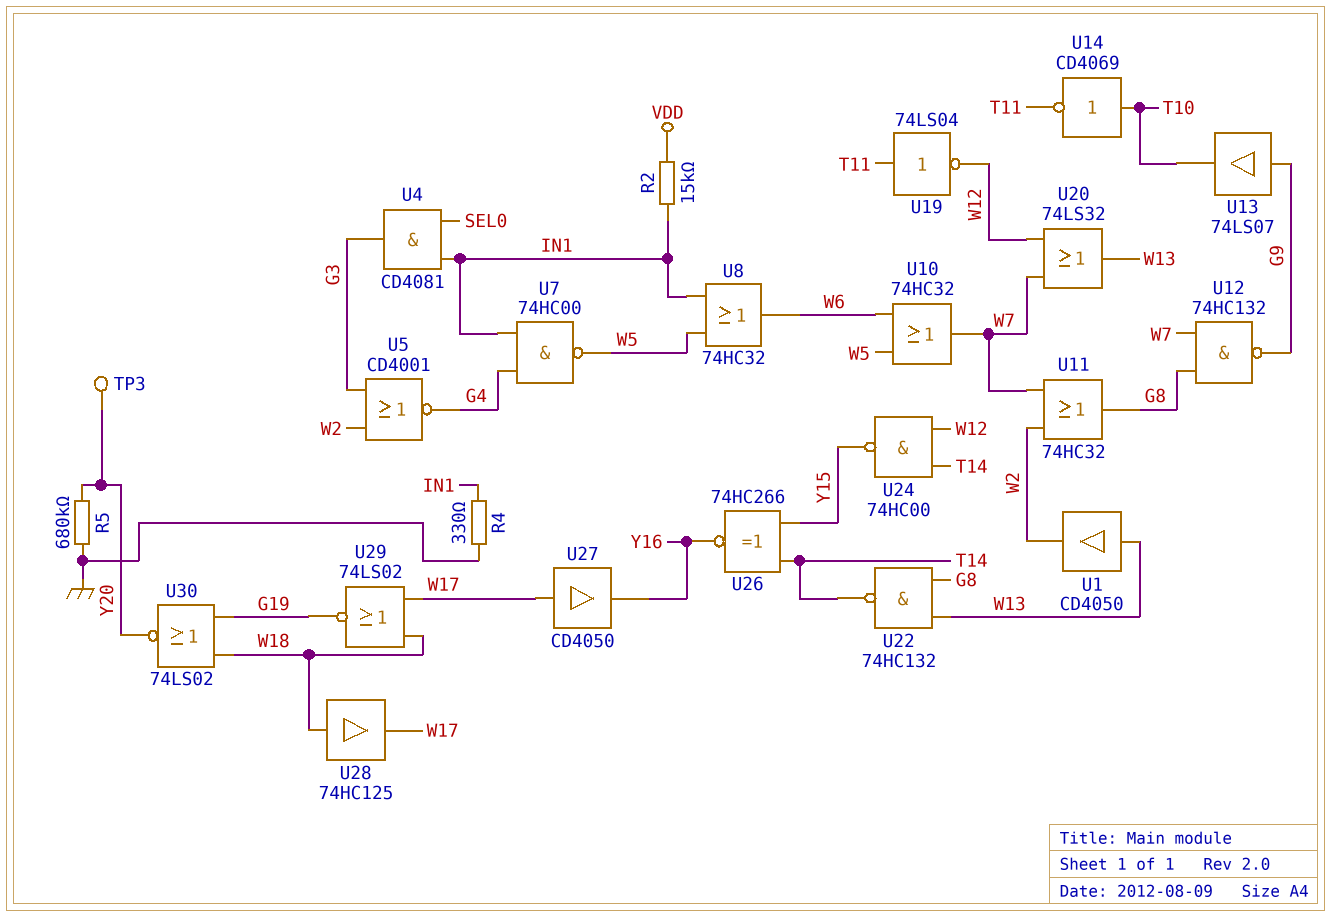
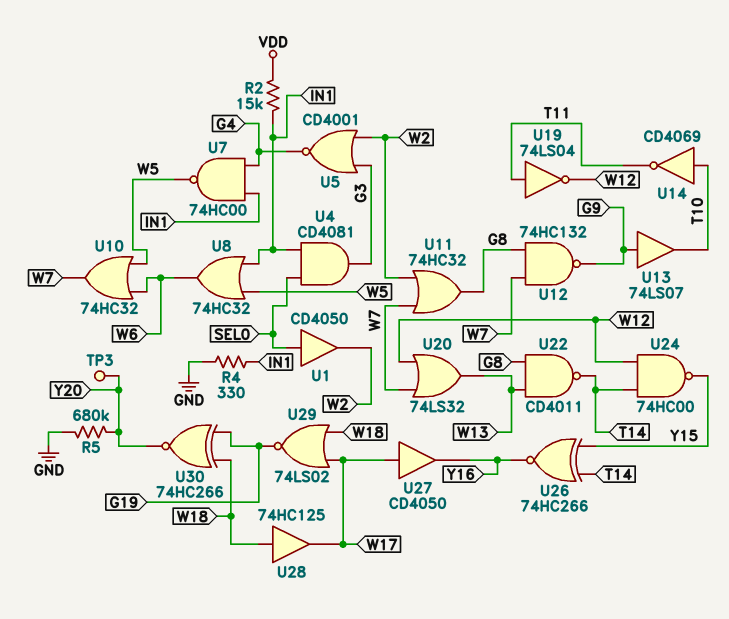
U1: buffer CD4050 (in W13, out W2) -> buffer CD4050 (in SEL0, out W2)
U22: NAND 74HC132 (in G8, in W13, out T14) -> NAND CD4011 (in G8, in W13, out T14)
U30: NOR 74LS02 (in G19, in W18, out Y20) -> XNOR 74HC266 (in G19, in W18, out Y20)

